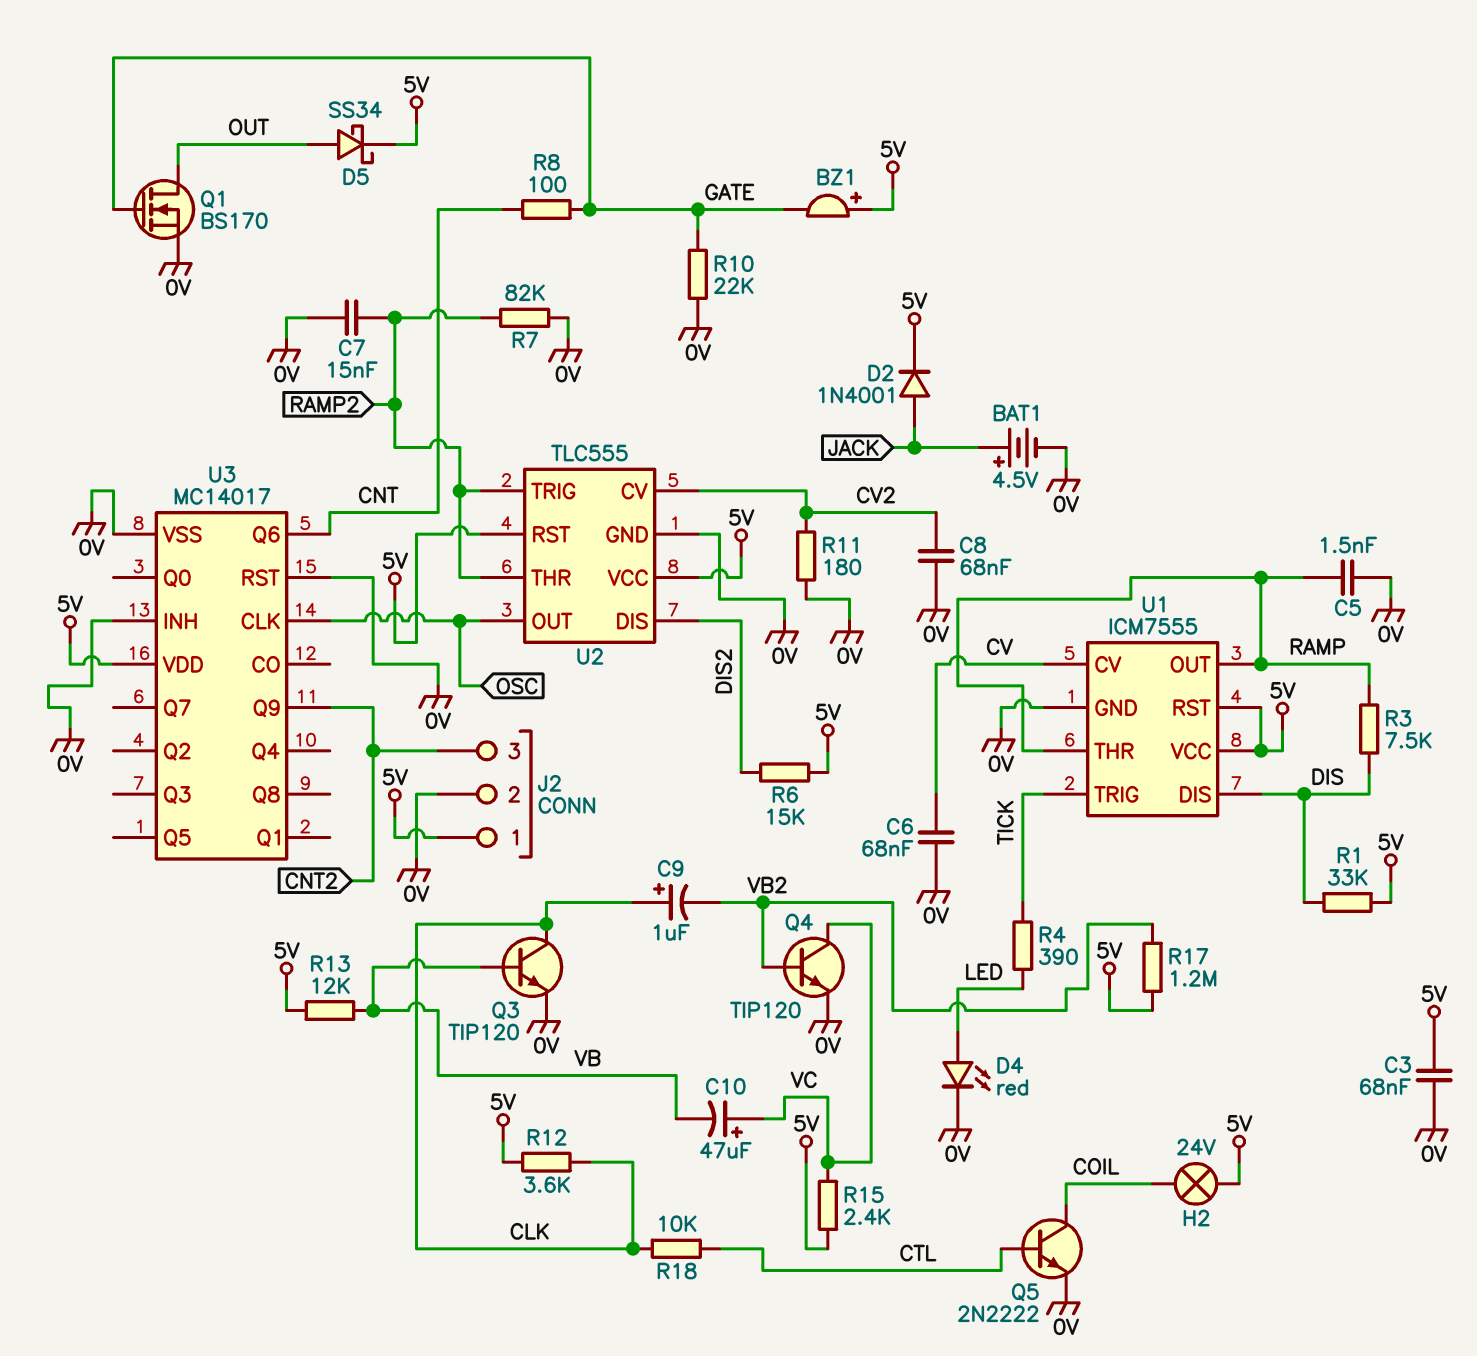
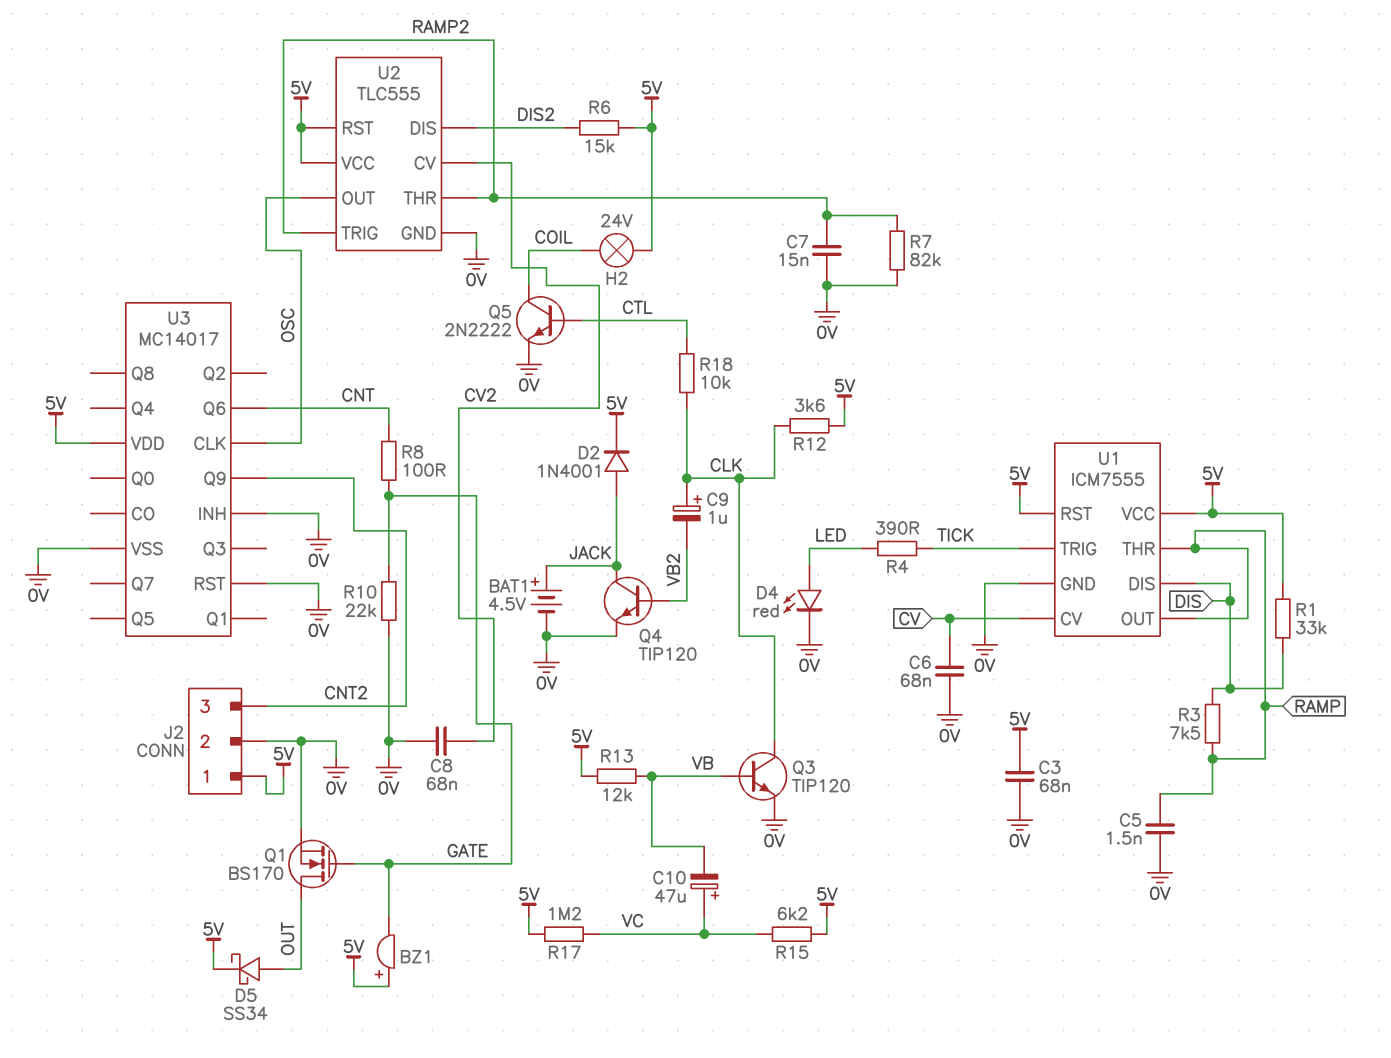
Q4: NPN TIP120 (B VB2, C VC, E 0V) -> NPN TIP120 (B VB2, C JACK, E 0V)
R11: 180 (0V, CV2) -> none
R15: 2.4k (5V, VC) -> 6.2k (5V, VC)
R17: 1.2M (5V, VB2) -> 1.2M (5V, VC)

